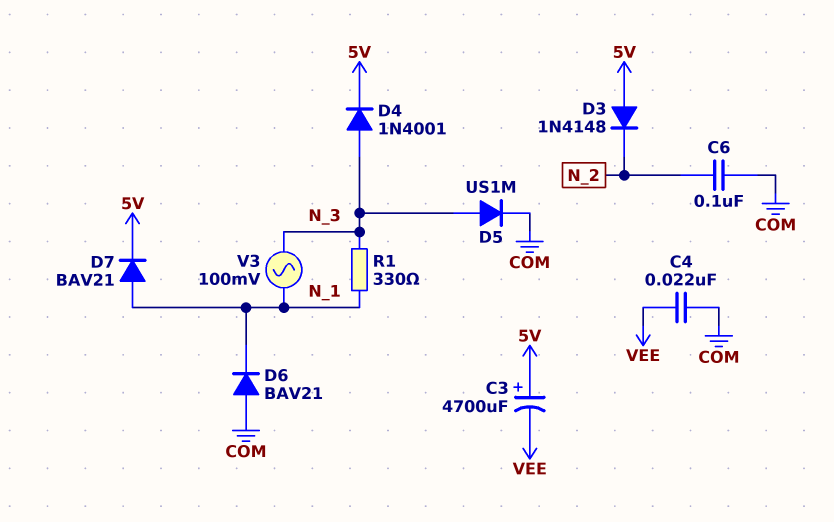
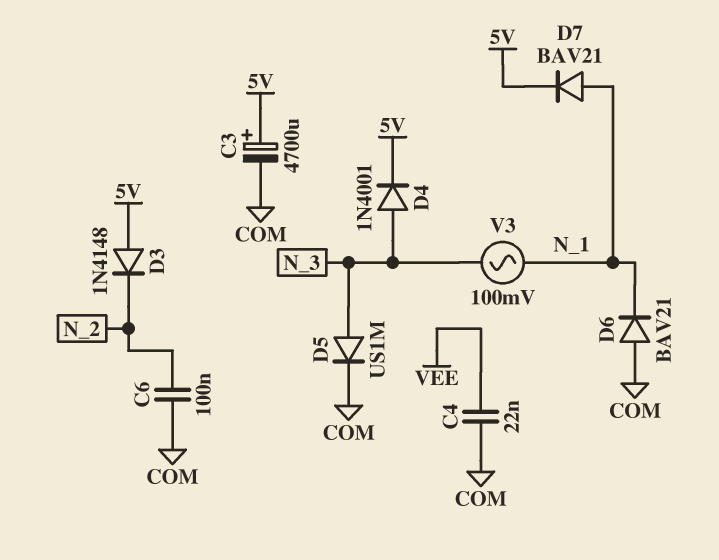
C3: 4700uF (plus 5V, minus VEE) -> 4700uF (plus 5V, minus COM)
R1: 330 (N_1, N_3) -> none

